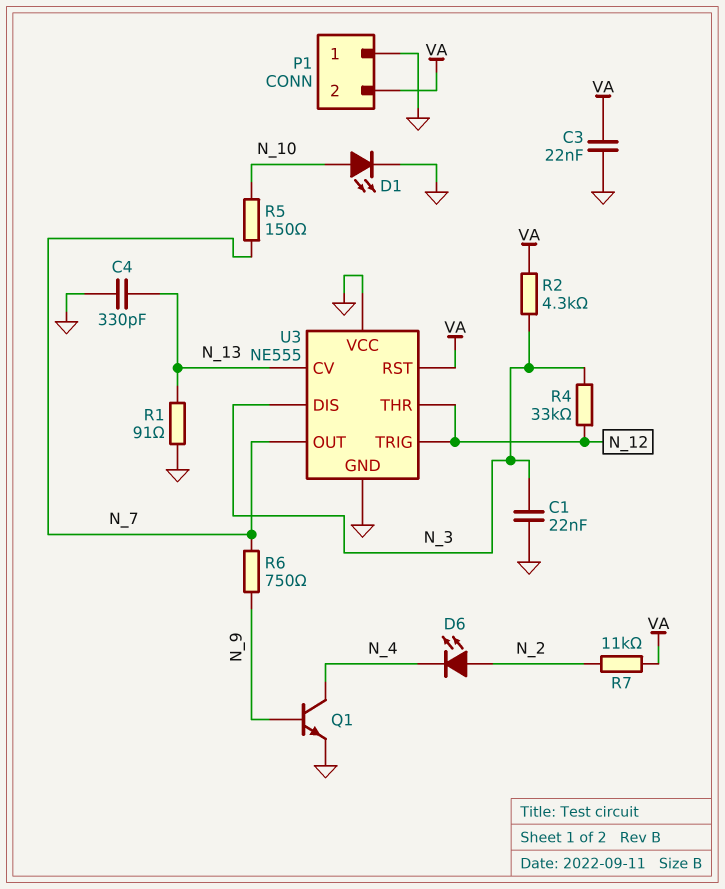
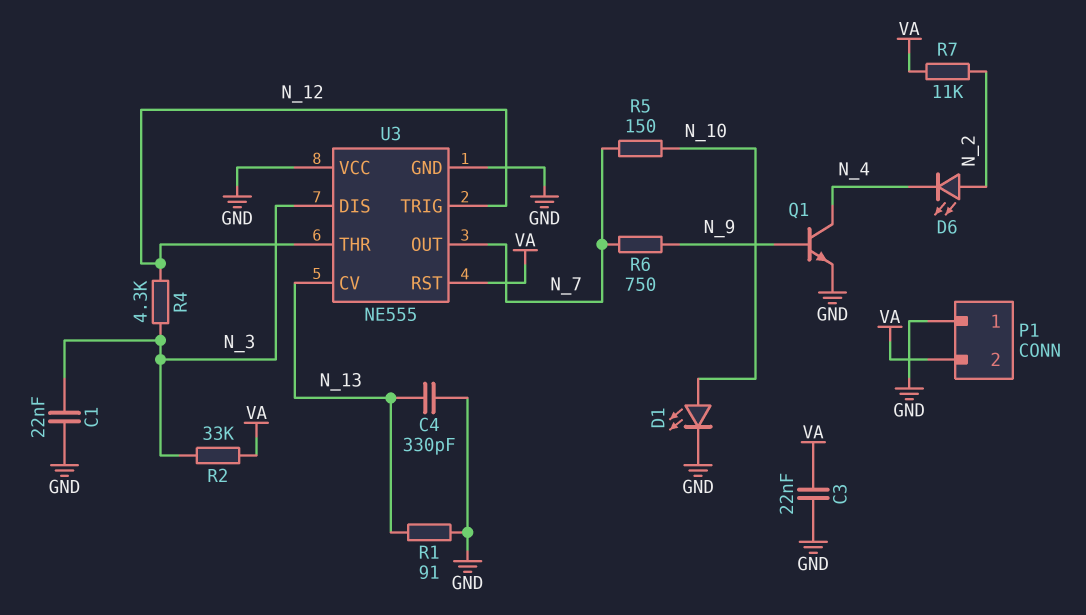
R2: 4.3k (N_3, VA) -> 33k (N_3, VA)
R4: 33k (N_3, N_12) -> 4.3k (N_3, N_12)

